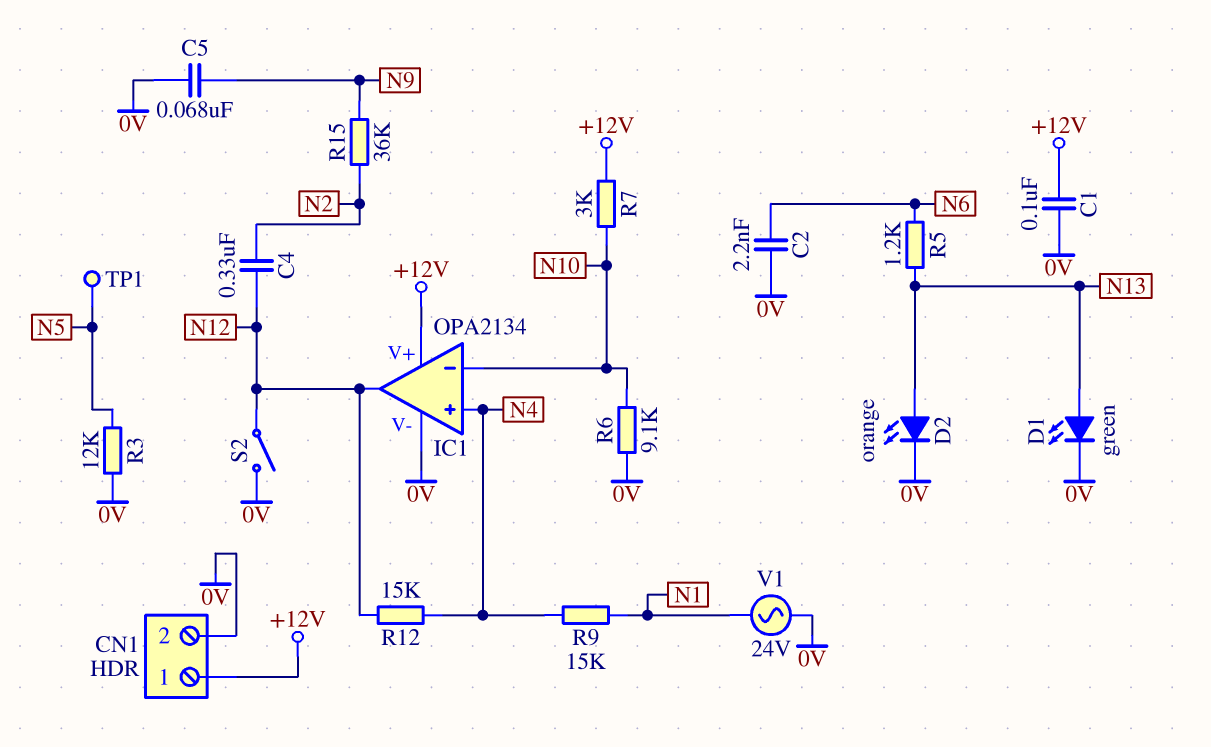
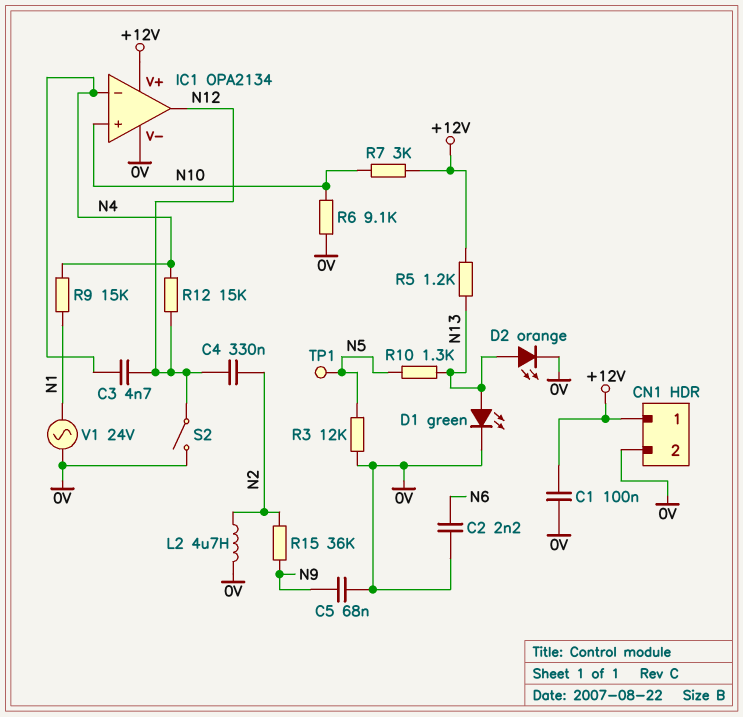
C3: none -> 4.7nF (N4, N12)
IC1 pin in+: N4 -> N10
IC1 pin in-: N10 -> N4
L2: none -> 4.7uH (0V, N2)
R5: 1.2k (N6, N13) -> 1.2k (+12V, N13)
R10: none -> 1.3k (N5, N13)

